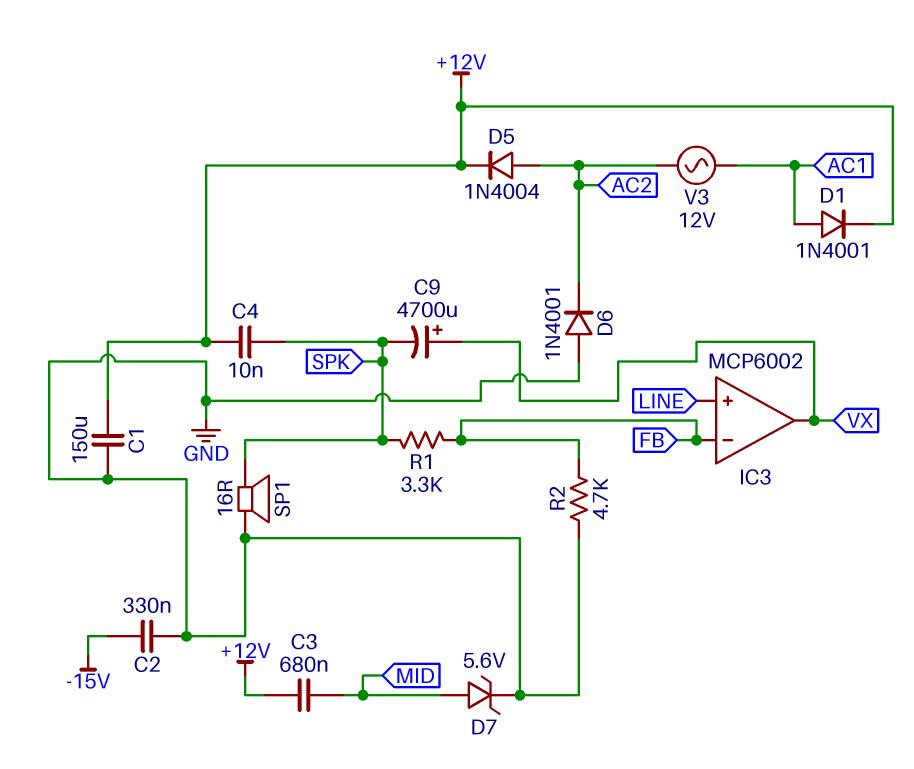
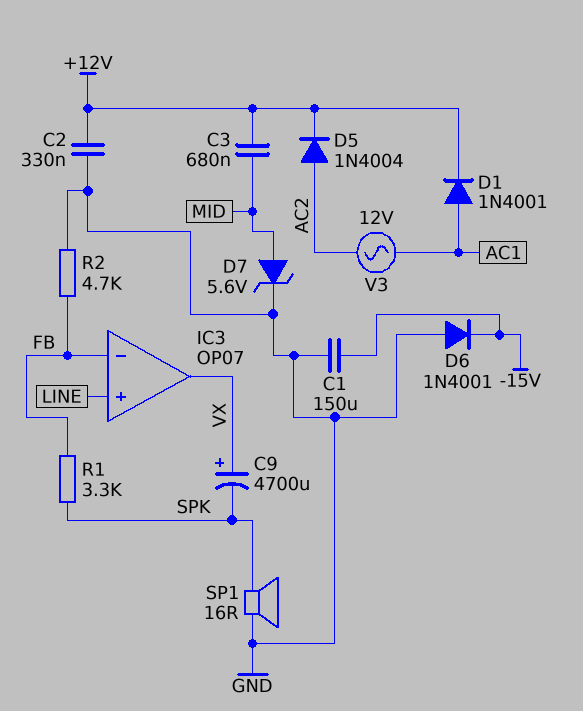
C1: 150uF (+12V, GND) -> 150uF (-15V, GND)
C2: 330nF (-15V, GND) -> 330nF (+12V, GND)
C4: 10nF (+12V, SPK) -> none
D6: diode 1N4001 (A GND, K AC2) -> diode 1N4001 (A GND, K -15V)
IC3: MCP6002 -> OP07

